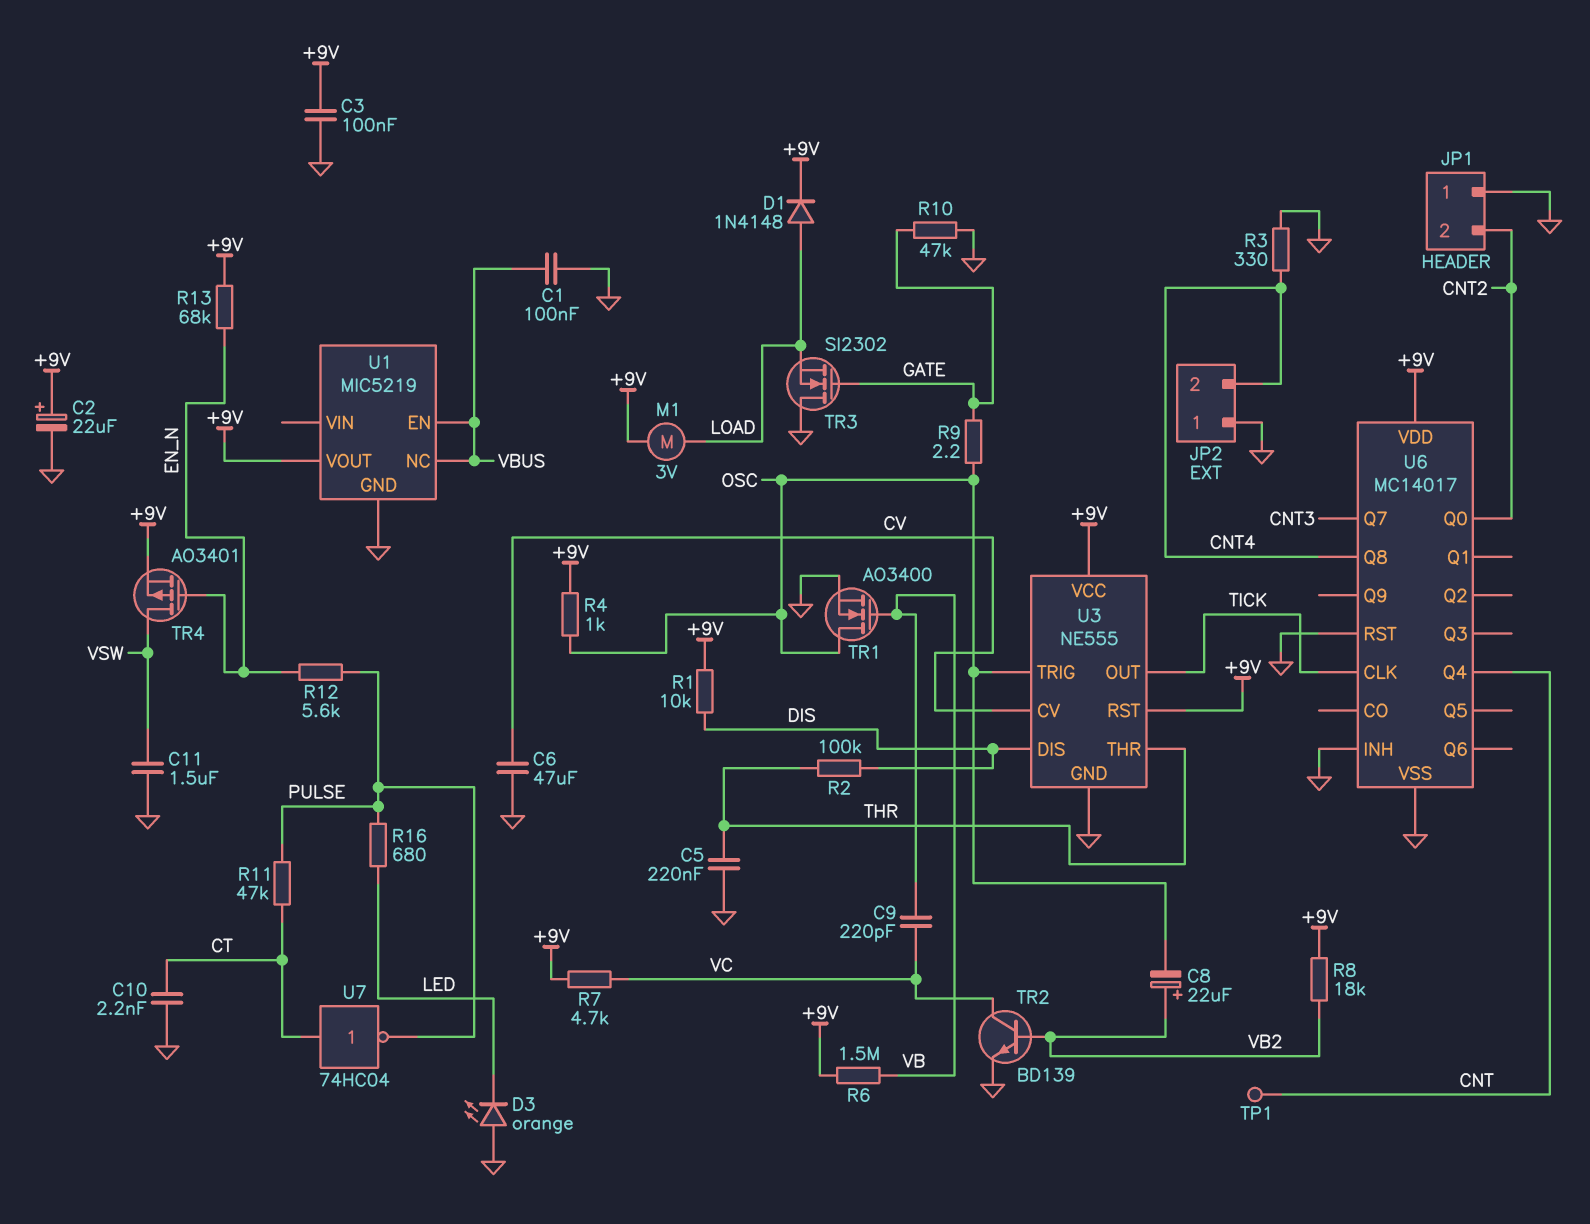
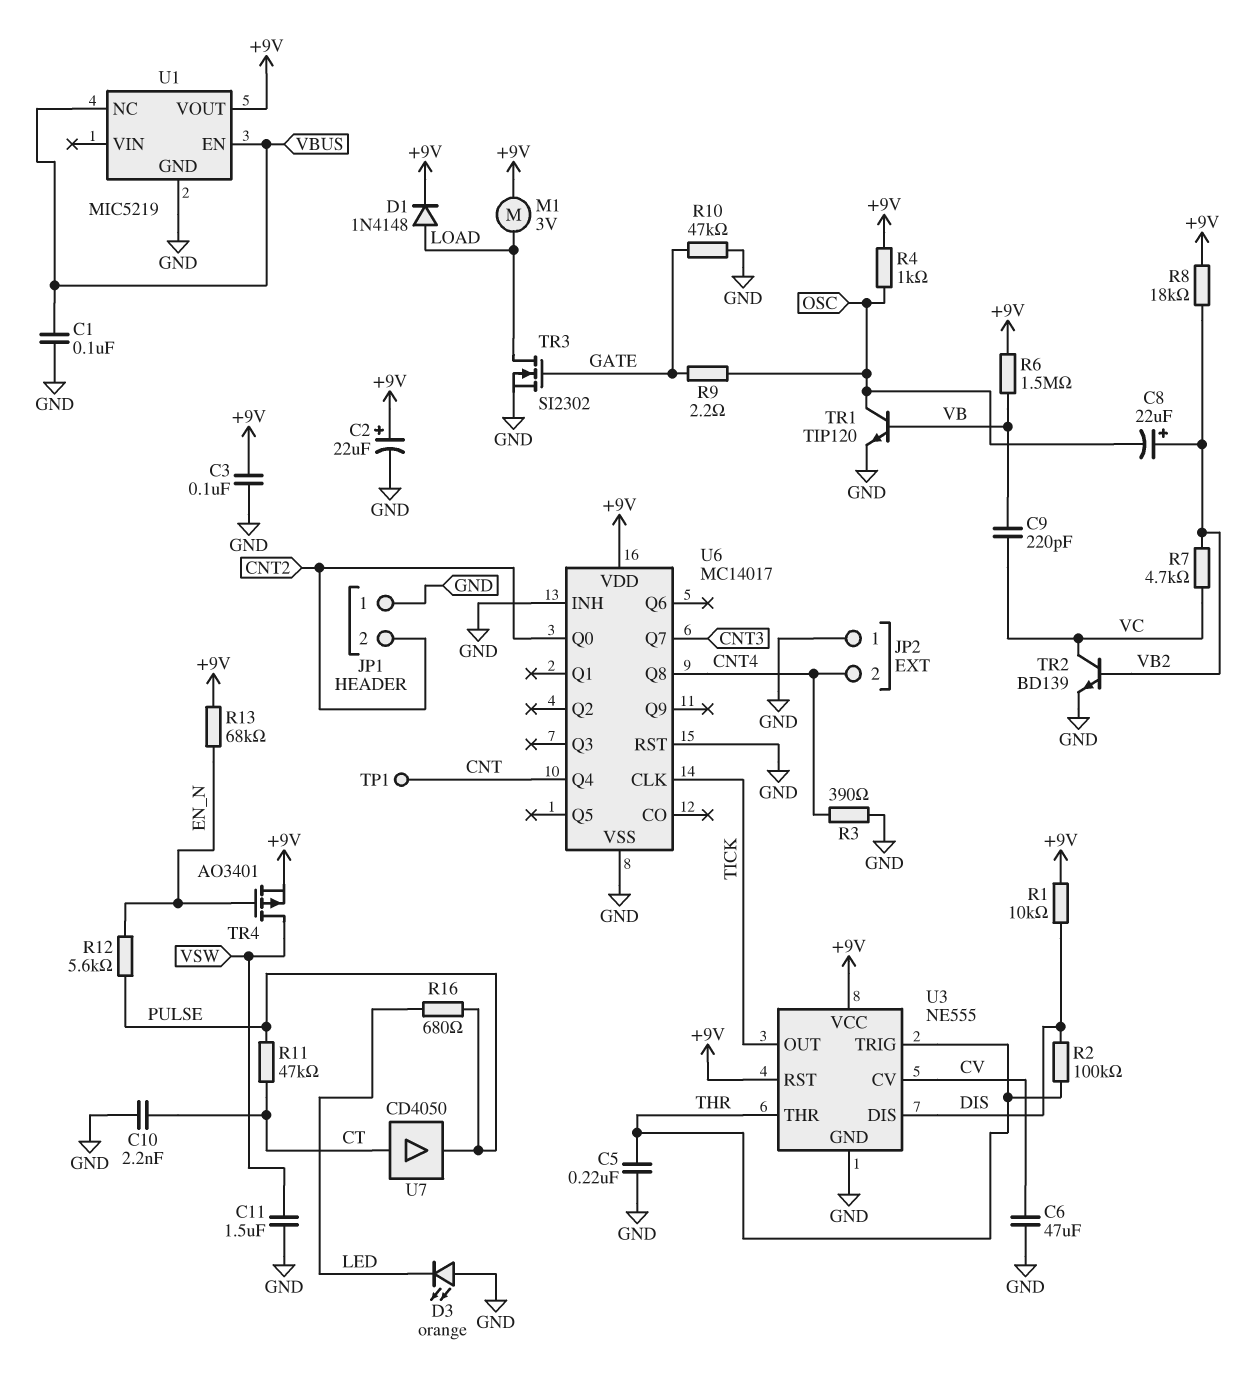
R3: 330 (CNT4, GND) -> 390 (CNT4, GND)
R7: 4.7k (+9V, VC) -> 4.7k (VB2, VC)
TR1: NMOS AO3400 (G VB, D OSC, S GND) -> NPN TIP120 (B VB, C OSC, E GND)
TR3: NMOS SI2302 (G GATE, D GND, S LOAD) -> NMOS SI2302 (G GATE, D LOAD, S GND)
U3 pin TRIG: OSC -> THR
U7: NOT 74HC04 (in CT, out PULSE) -> buffer CD4050 (in CT, out PULSE)

